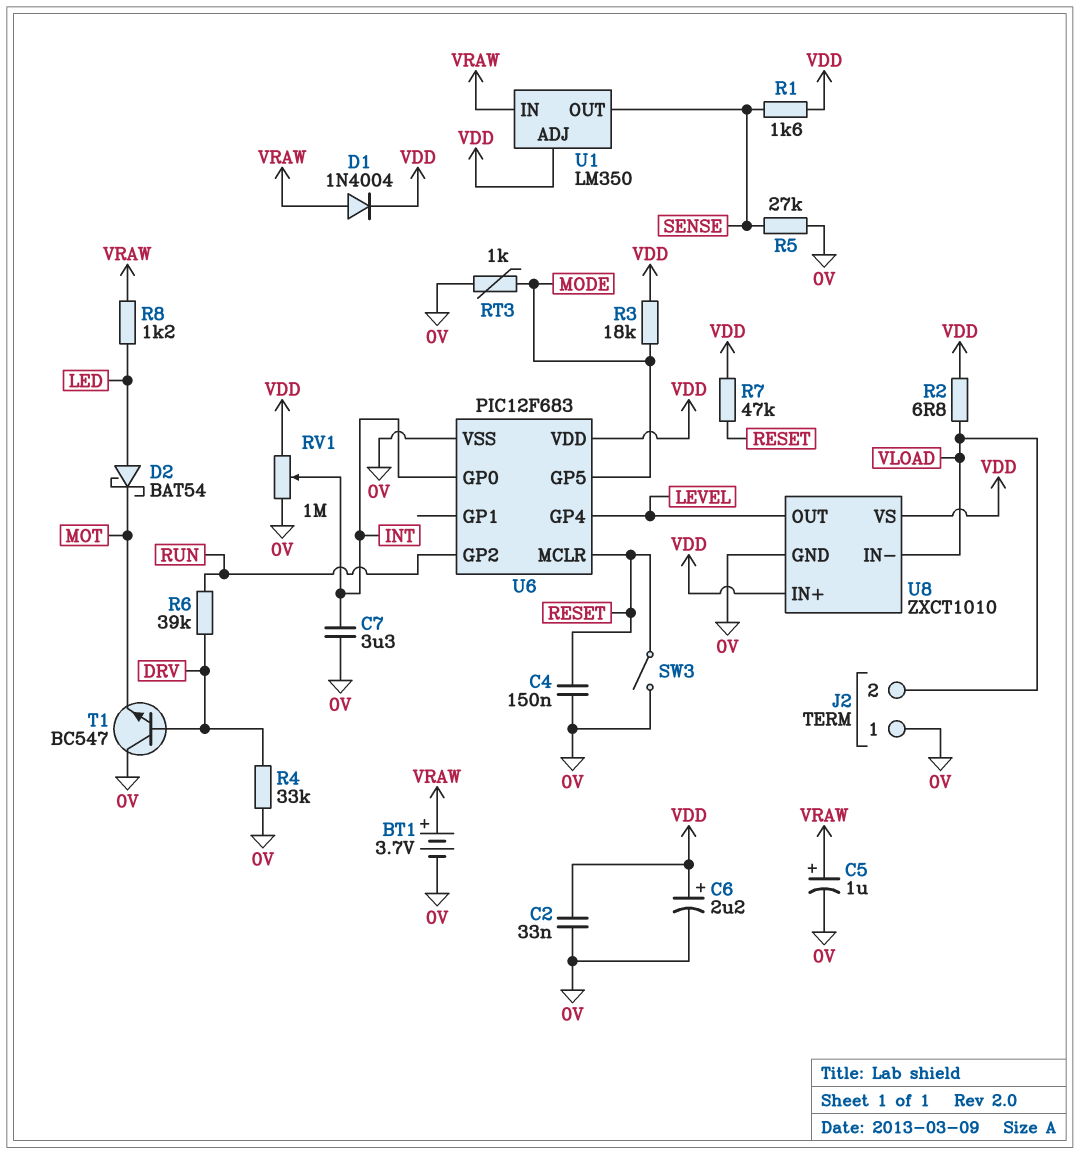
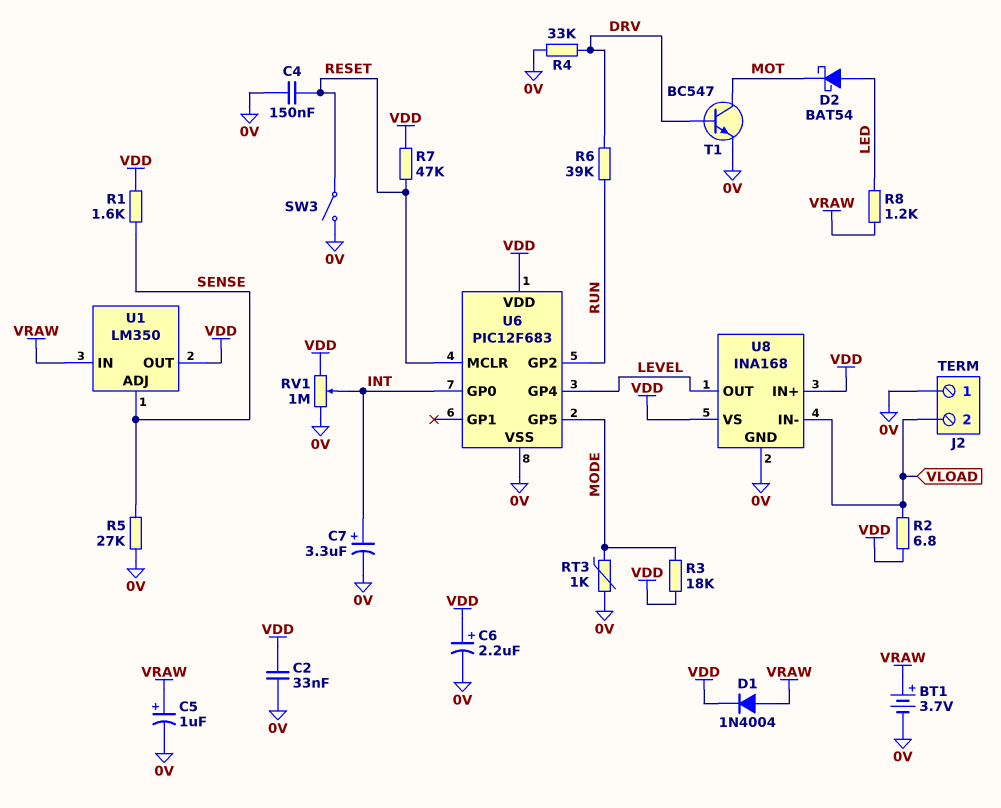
C7: 3.3uF (0V, INT) -> 3.3uF (plus INT, minus 0V)
T1: NPN BC547 (B DRV, C 0V, E MOT) -> NPN BC547 (B DRV, C MOT, E 0V)
U1 pin ADJ: VDD -> SENSE
U1 pin OUT: SENSE -> VDD
U8: ZXCT1010 -> INA168

